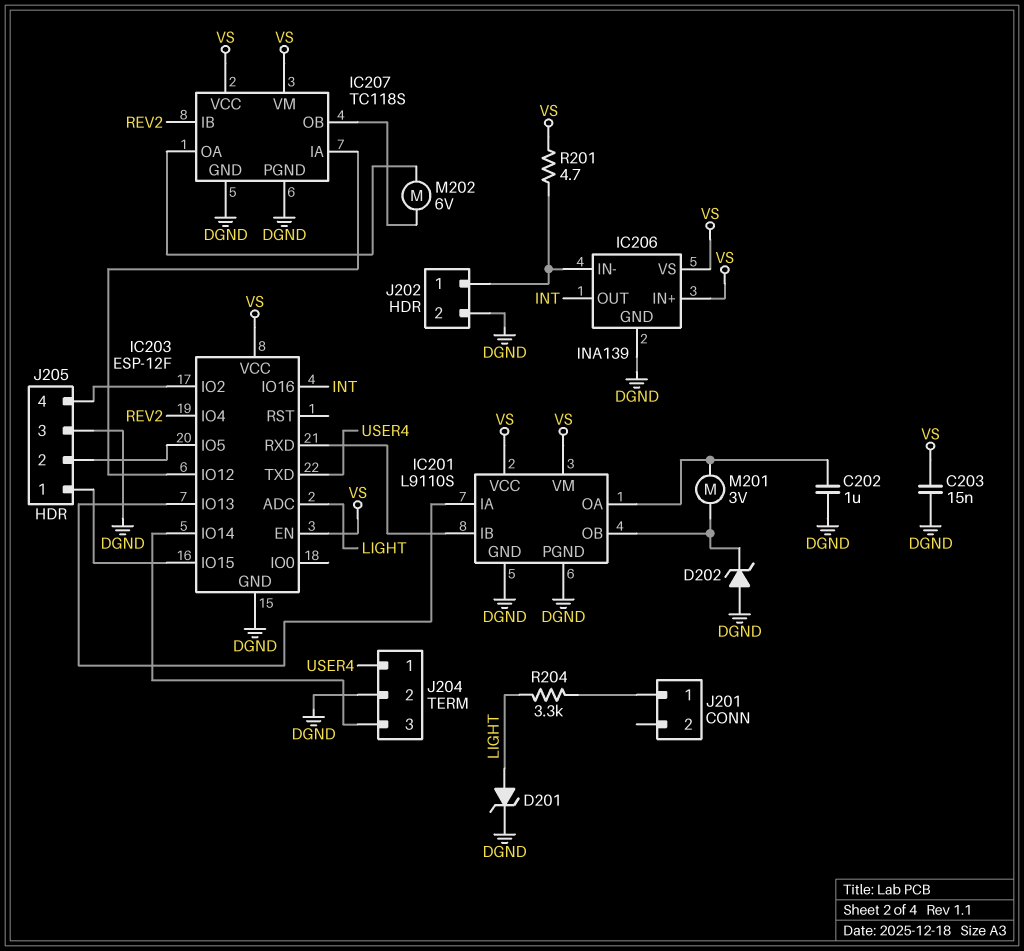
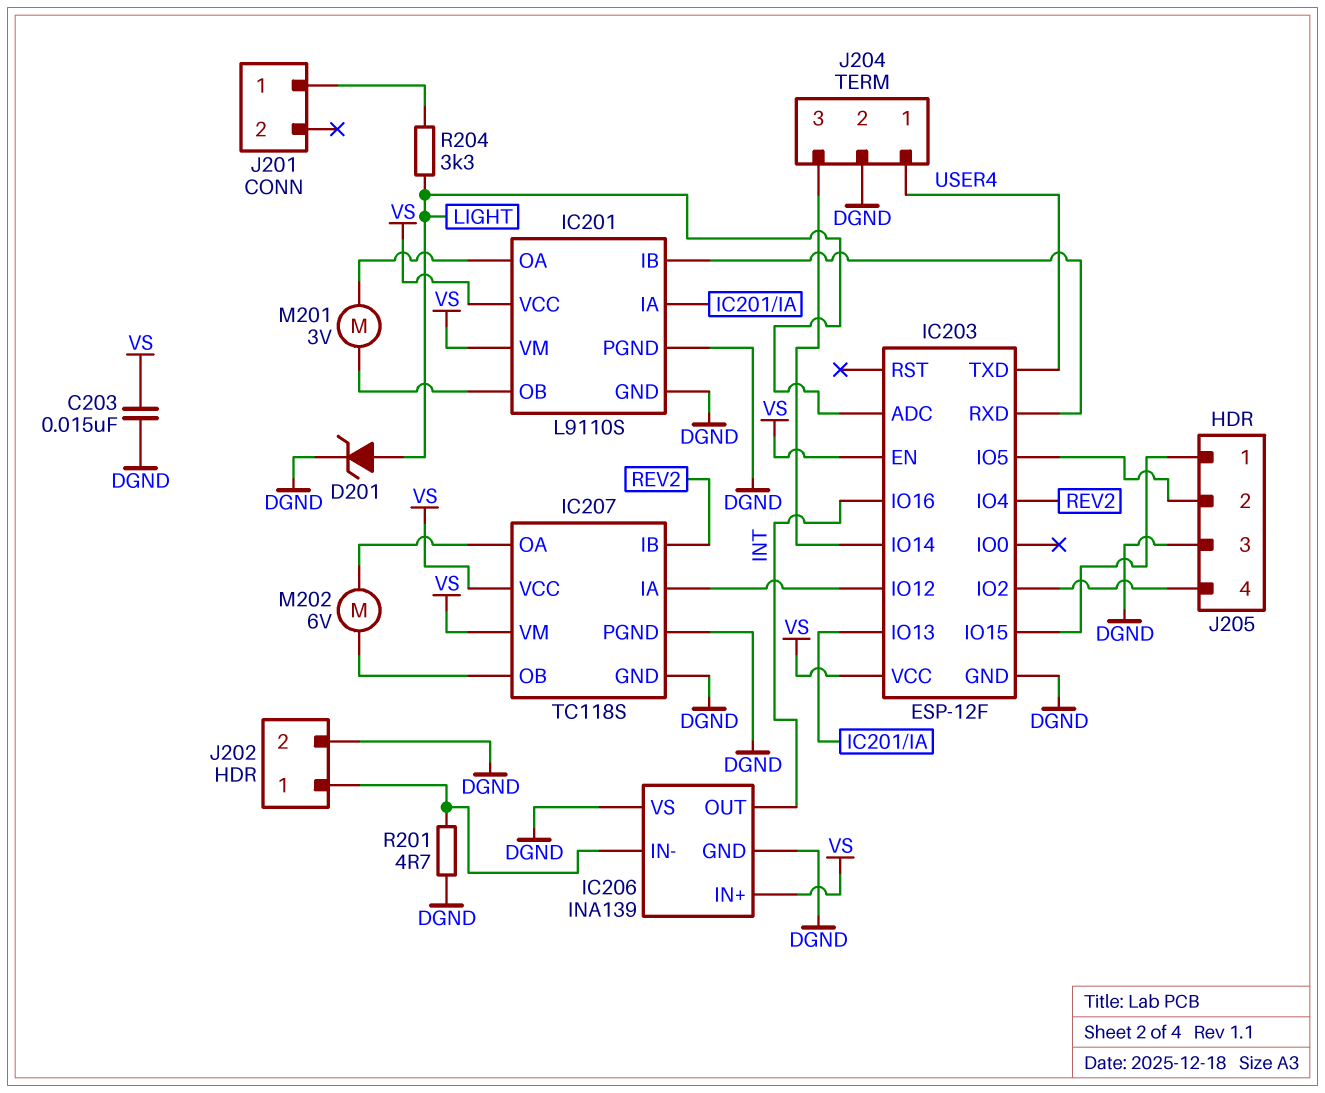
C202: 1uF (DGND, IC201/OA) -> none
D202: zener (A DGND, K IC201/OB) -> none
IC206 pin VS: VS -> DGND
R201: 4.7 (IC206/IN-, VS) -> 4.7 (DGND, IC206/IN-)

